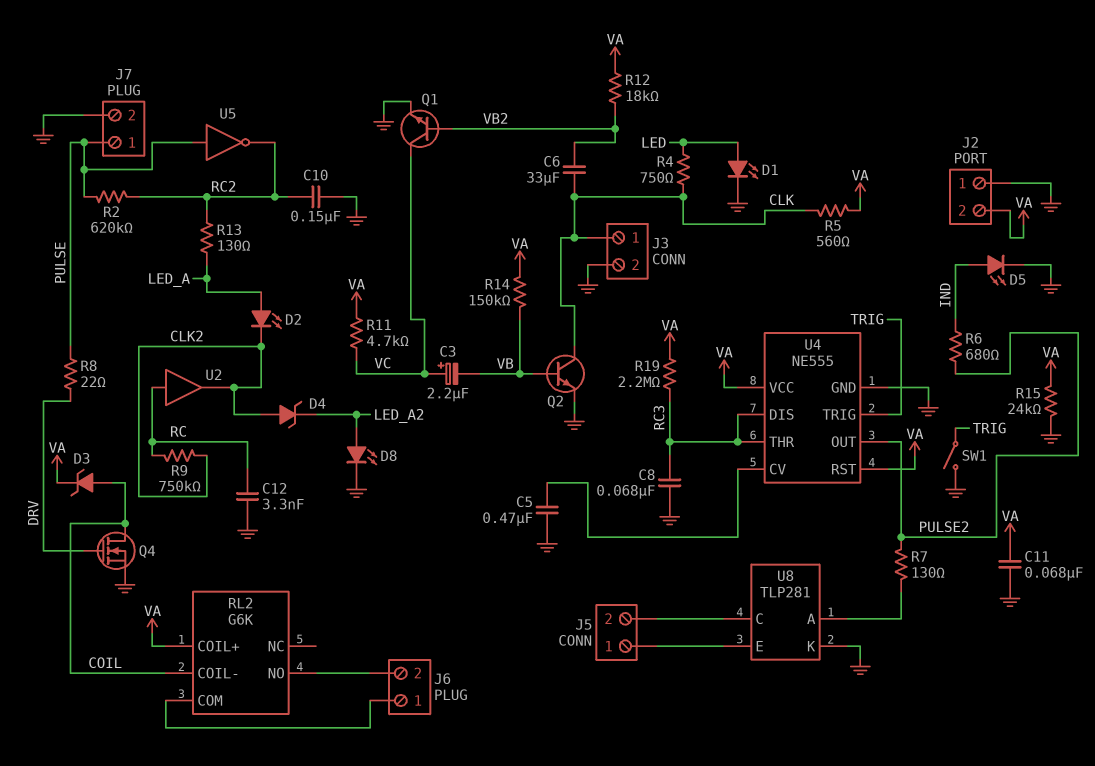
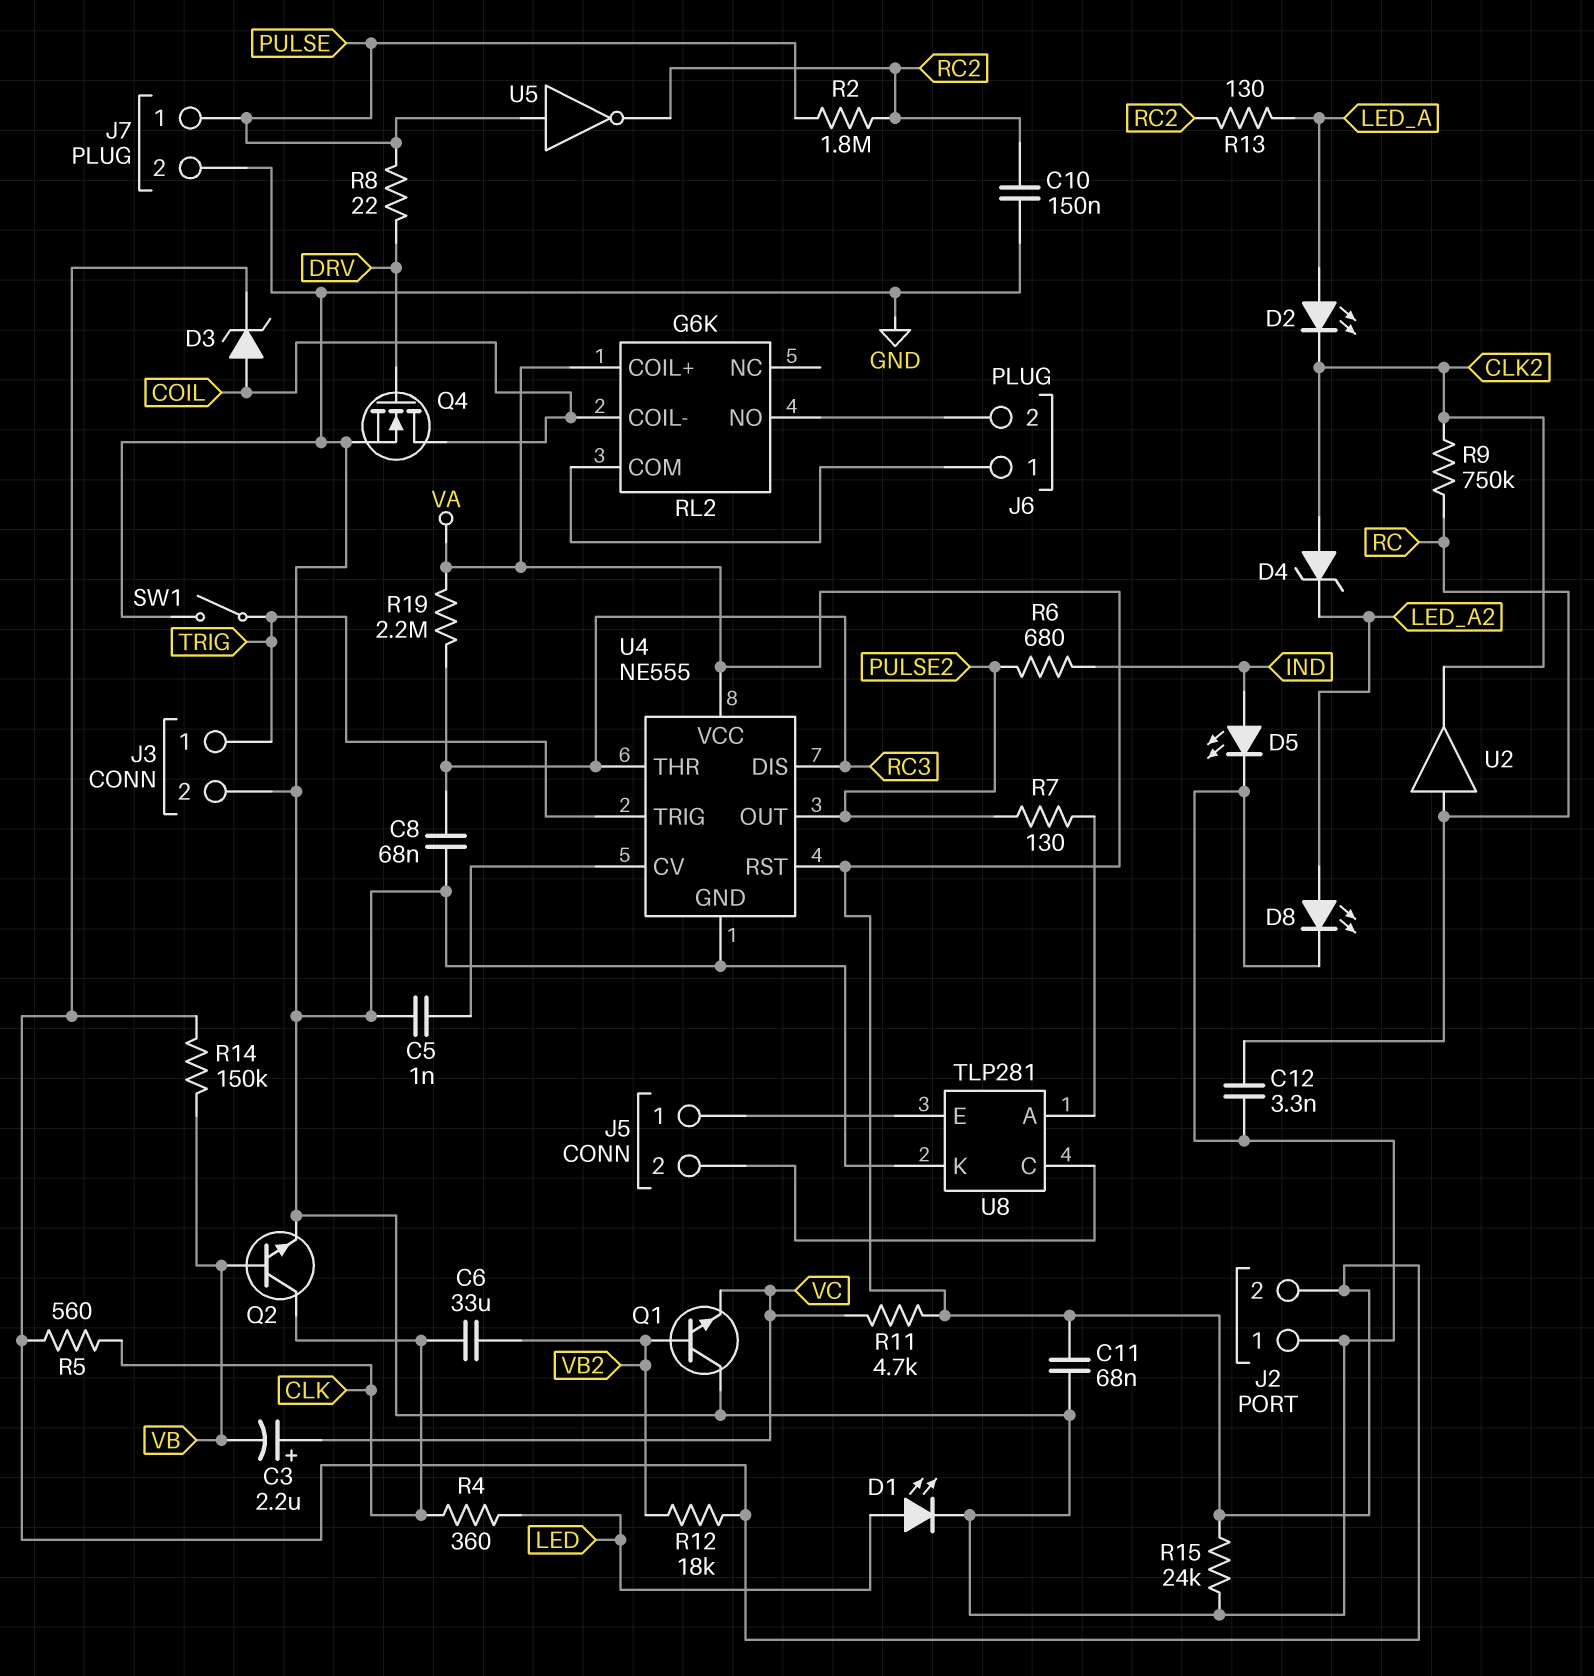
C5: 470nF (GND, U4/CV) -> 1nF (GND, U4/CV)
J3 pin 1: CLK -> TRIG
Q1: NPN (B VB2, C VC, E GND) -> NPN (B VB2, C GND, E VC)
R2: 620k (PULSE, RC2) -> 1.8M (PULSE, RC2)
R4: 750 (CLK, LED) -> 360 (CLK, LED)

